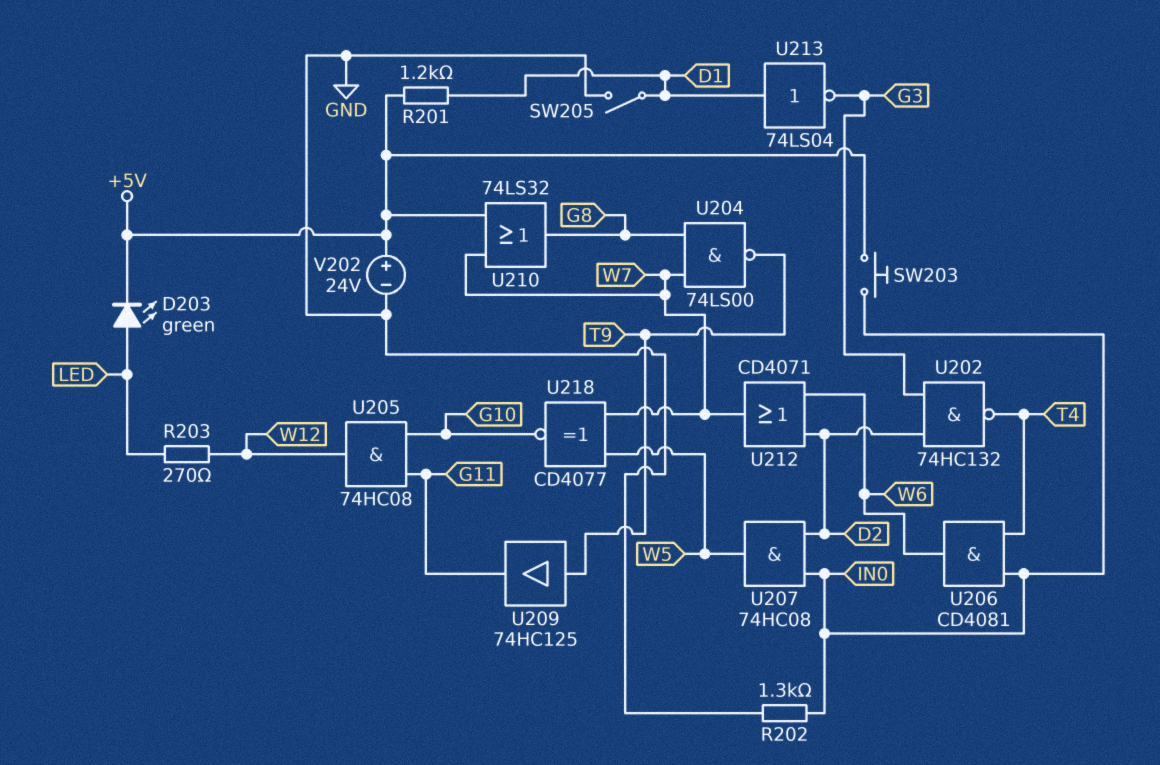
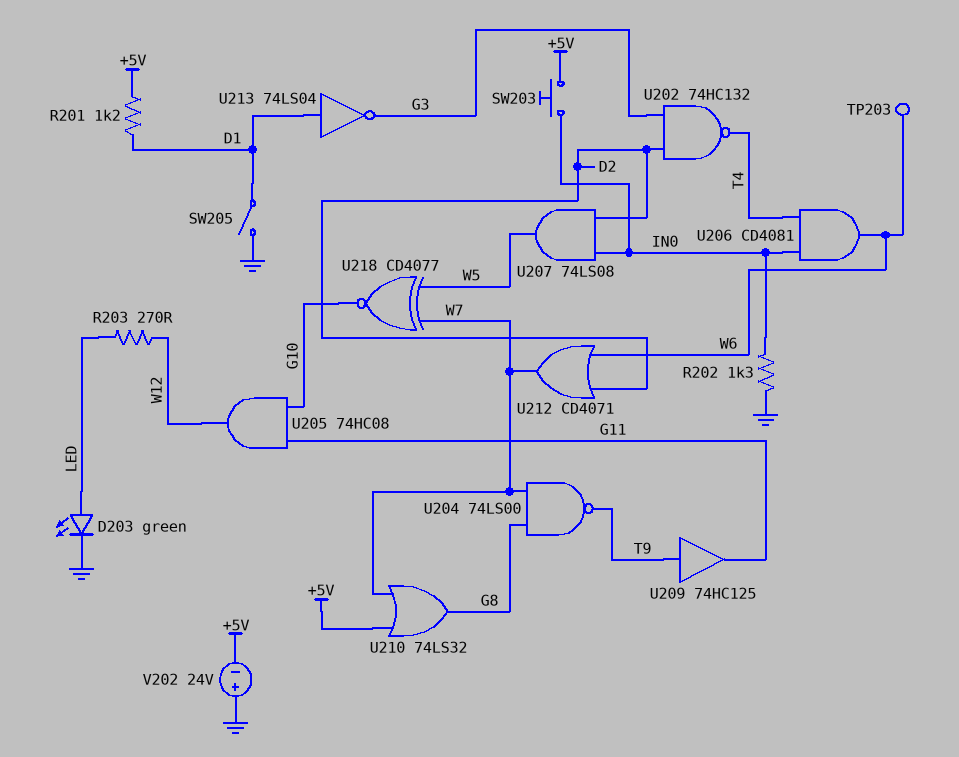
D203: LED green (A LED, K +5V) -> LED green (A LED, K GND)
TP203: none -> test point (W6)
U207: AND 74HC08 (in D2, in IN0, out W5) -> AND 74LS08 (in D2, in IN0, out W5)
V202: 24V (plus +5V, minus GND) -> 24V (plus GND, minus +5V)

